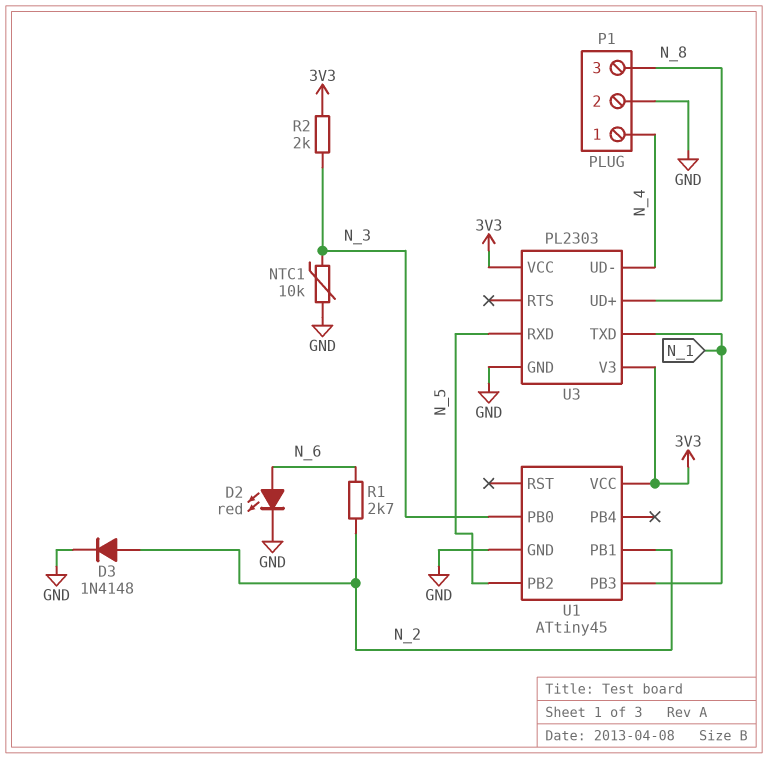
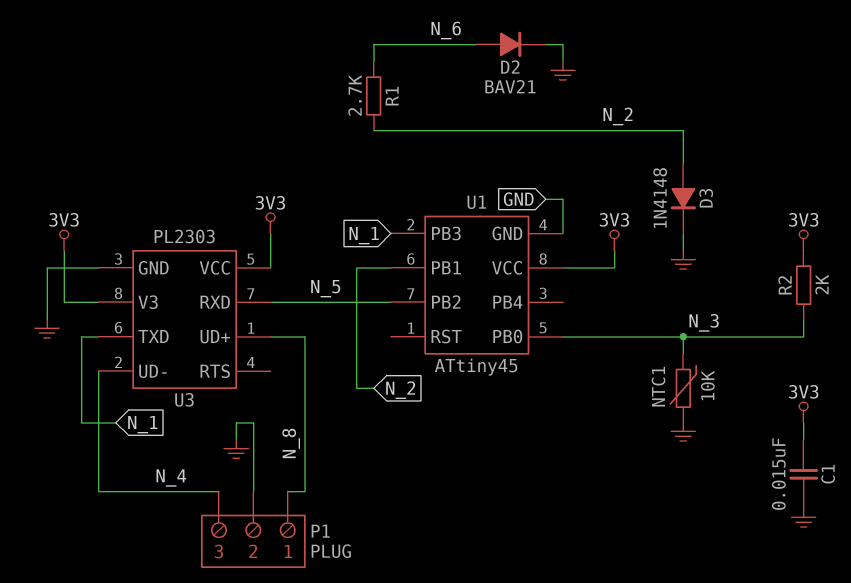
C1: none -> 15nF (3V3, GND)
D2: LED red (A N_6, K GND) -> diode BAV21 (A N_6, K GND)
P1 pin 1: N_4 -> N_8
P1 pin 3: N_8 -> N_4

